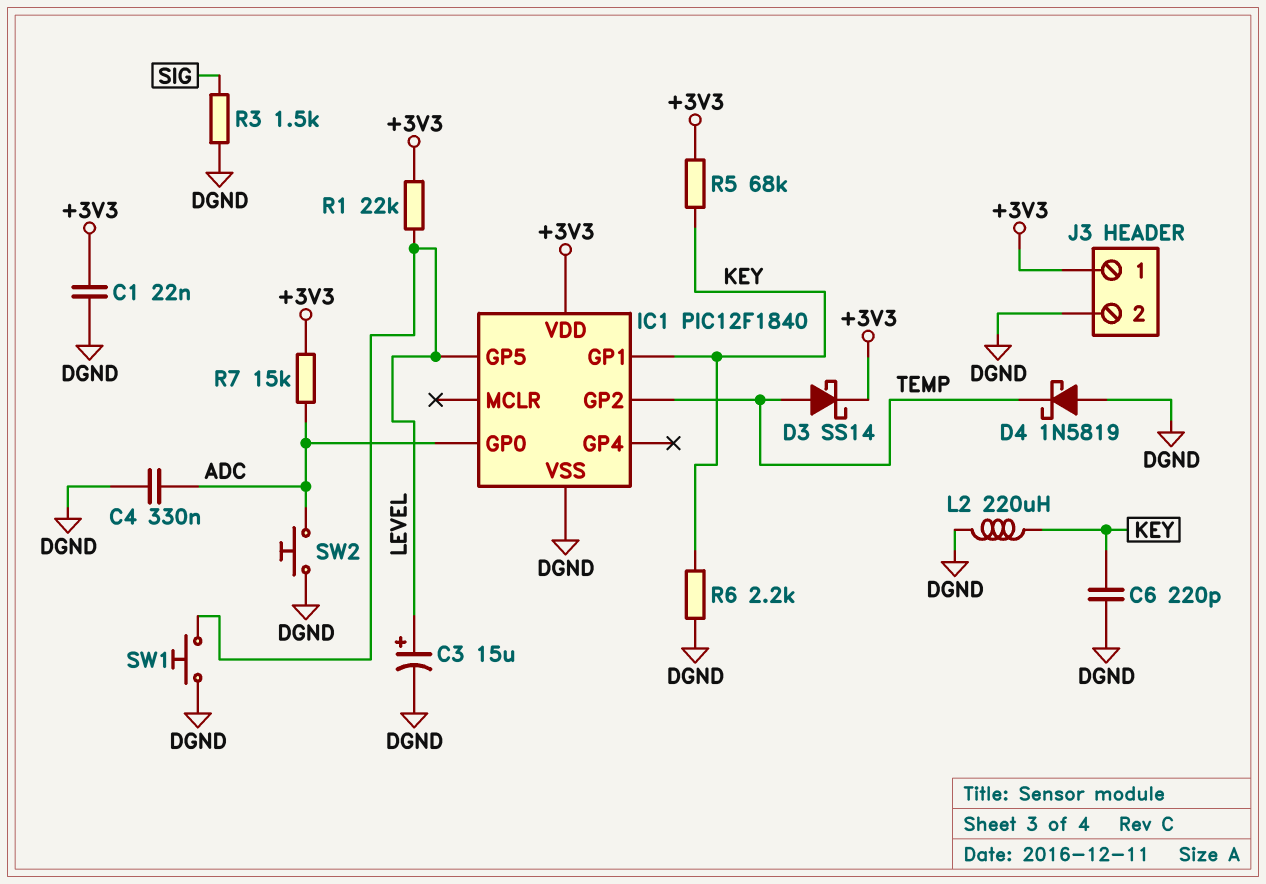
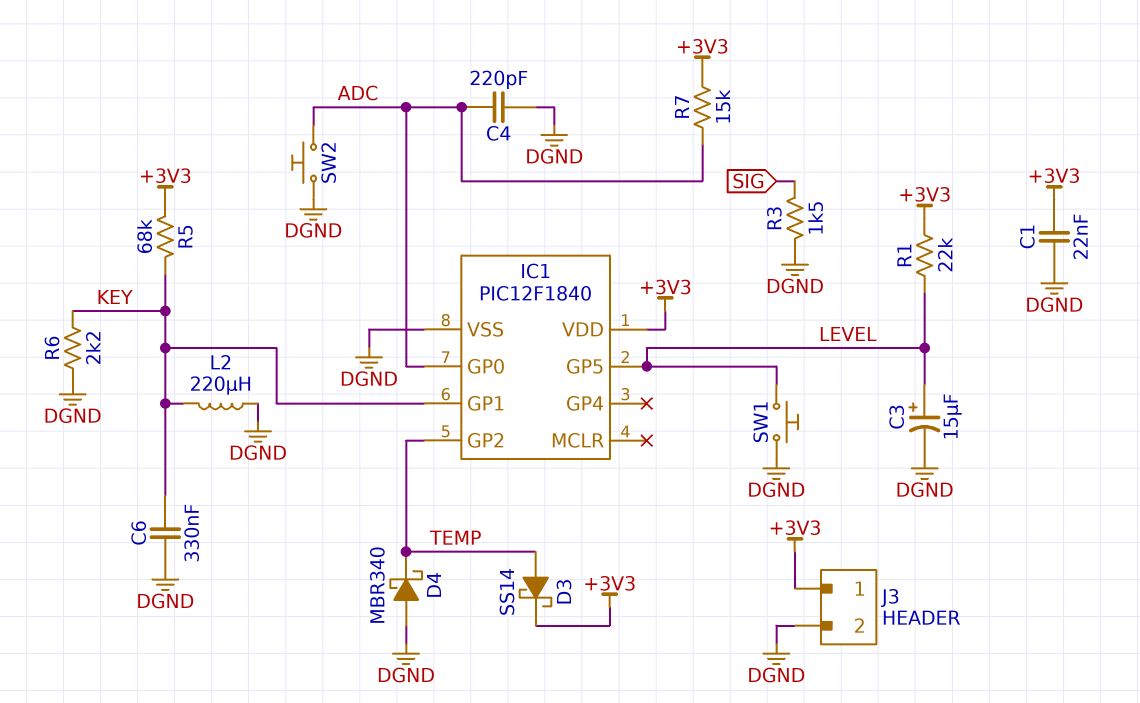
C4: 330nF (ADC, DGND) -> 220pF (ADC, DGND)
C6: 220pF (DGND, KEY) -> 330nF (DGND, KEY)
D4: schottky 1N5819 (A DGND, K TEMP) -> schottky MBR340 (A DGND, K TEMP)

